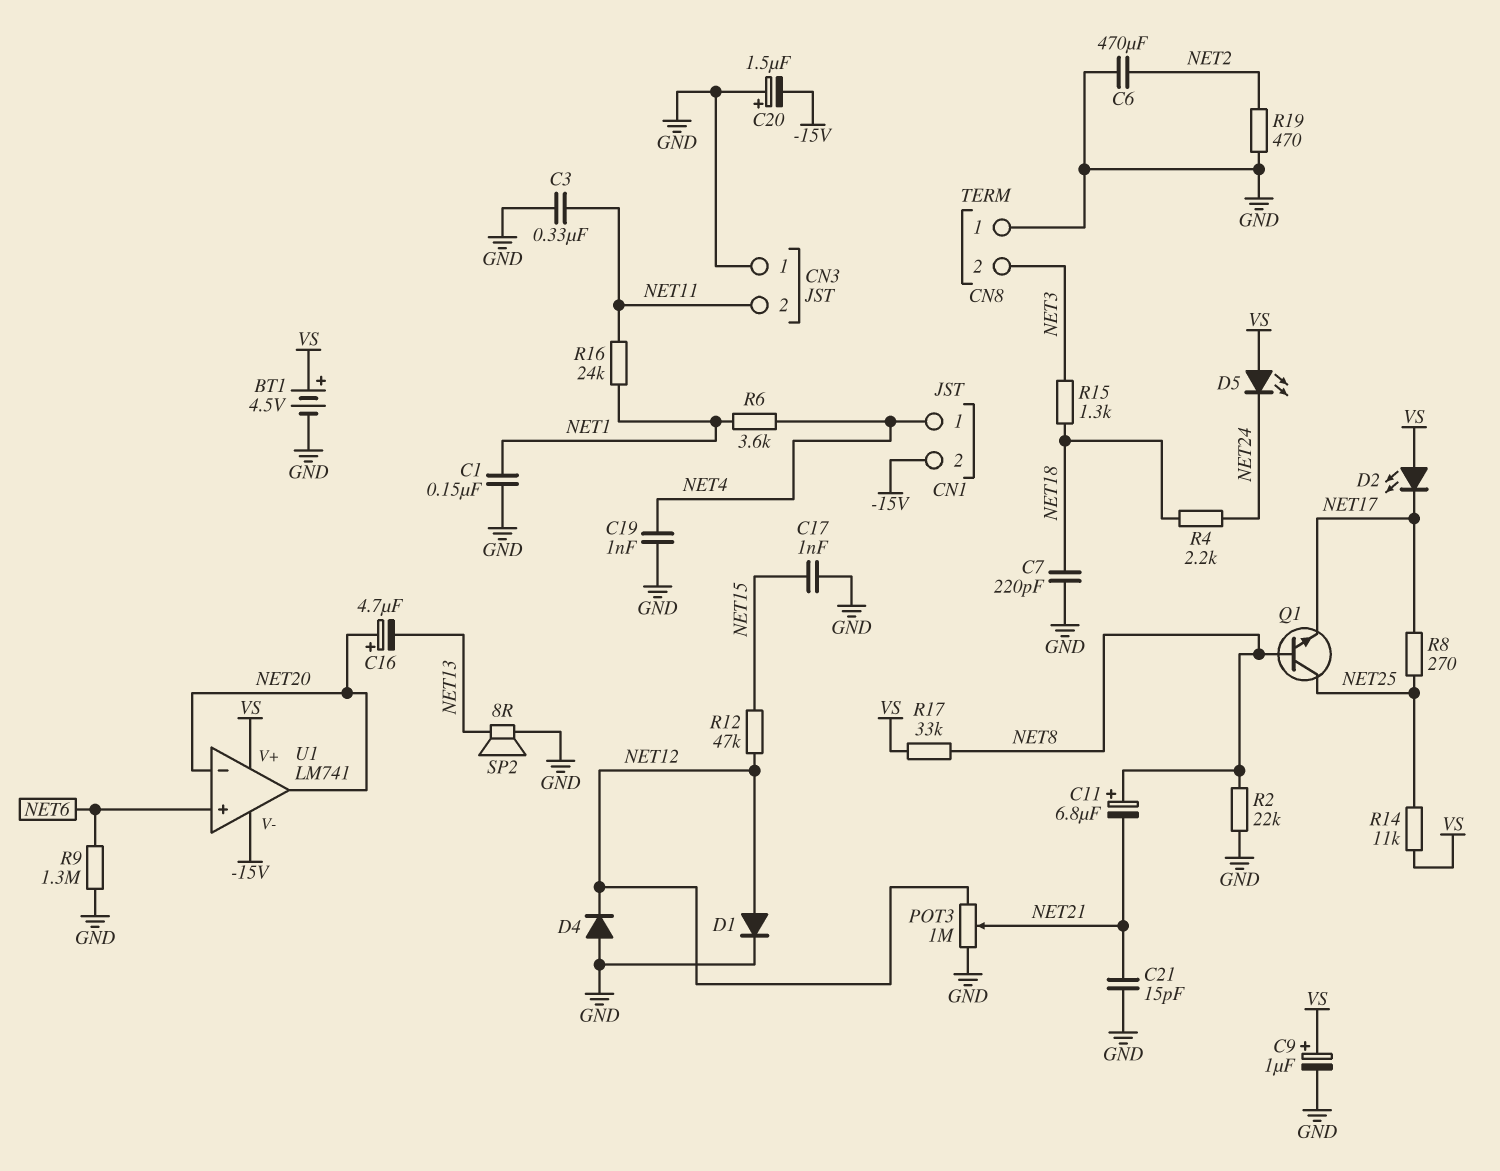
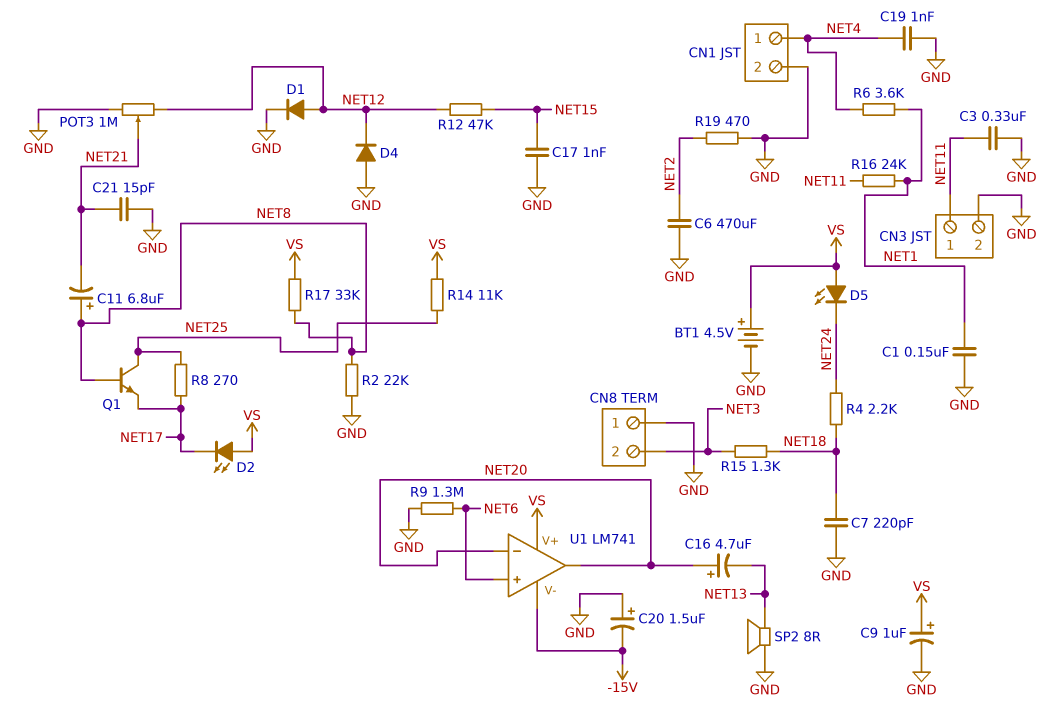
CN1 pin 2: -15V -> GND
CN3 pin 1: GND -> NET11
CN3 pin 2: NET11 -> GND

